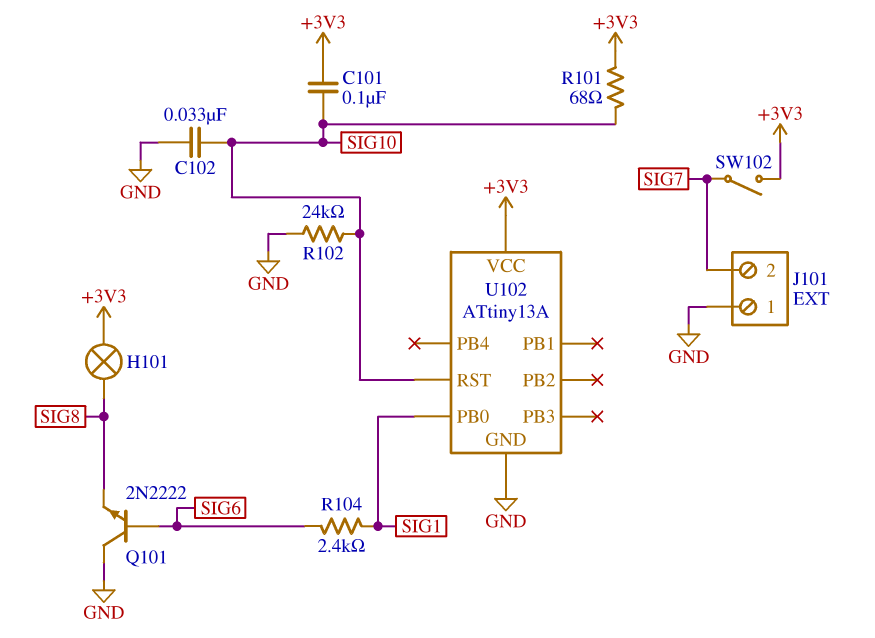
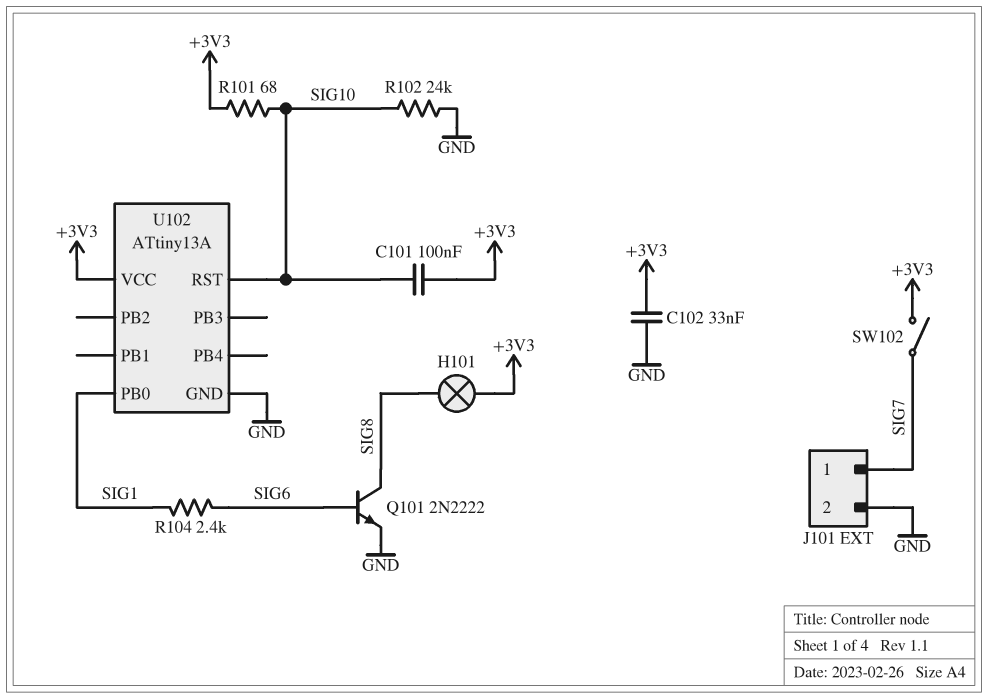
C102: 33nF (GND, SIG10) -> 33nF (+3V3, GND)
J101 pin 1: GND -> SIG7
J101 pin 2: SIG7 -> GND
Q101: NPN 2N2222 (B SIG6, C GND, E SIG8) -> NPN 2N2222 (B SIG6, C SIG8, E GND)

